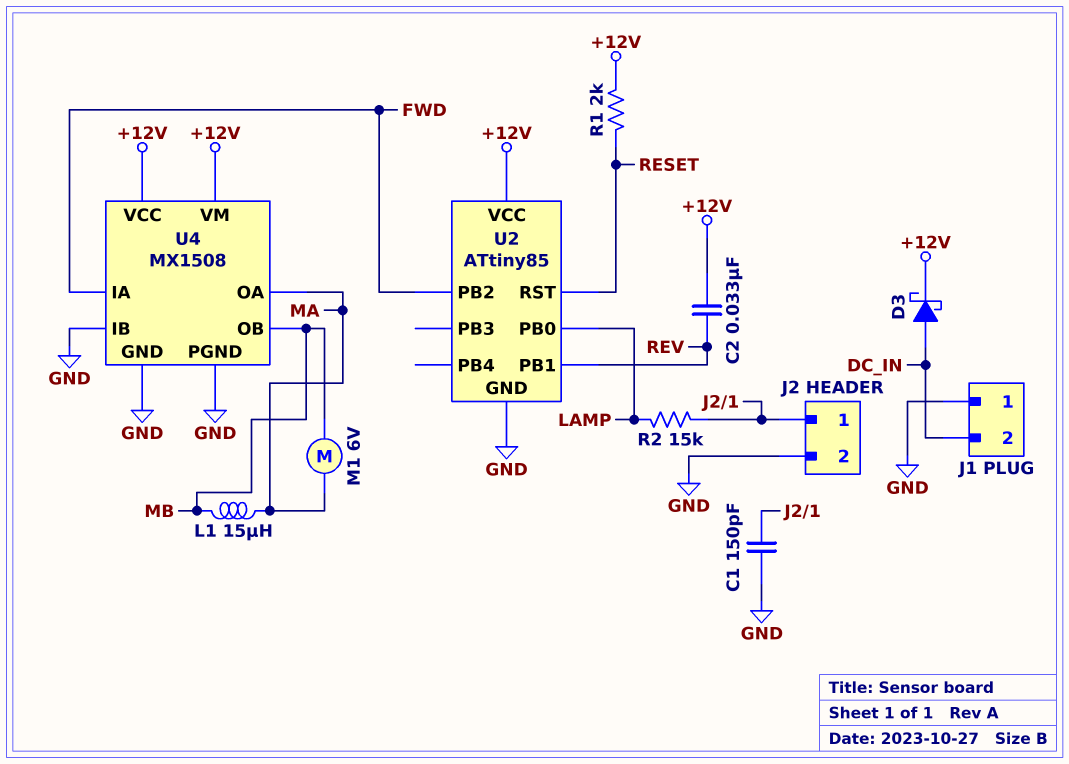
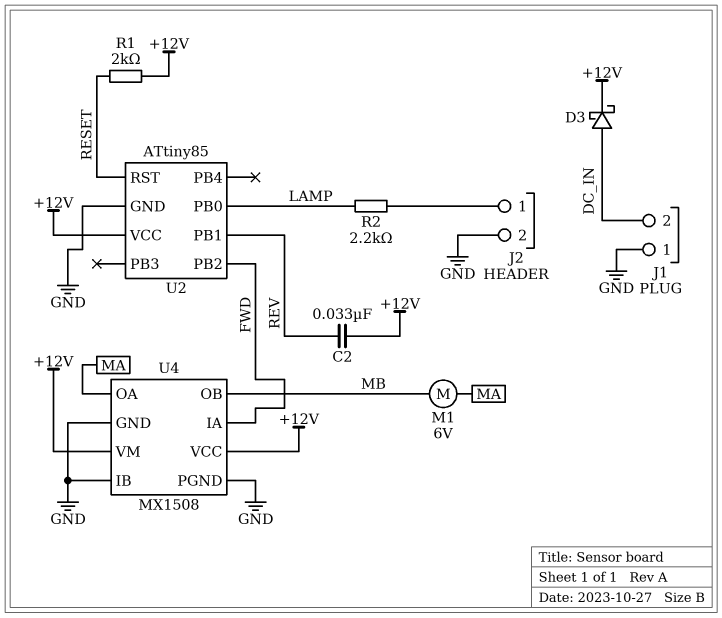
C1: 150pF (GND, J2/1) -> none
L1: 15uH (MA, MB) -> none
R2: 15k (J2/1, LAMP) -> 2.2k (J2/1, LAMP)

